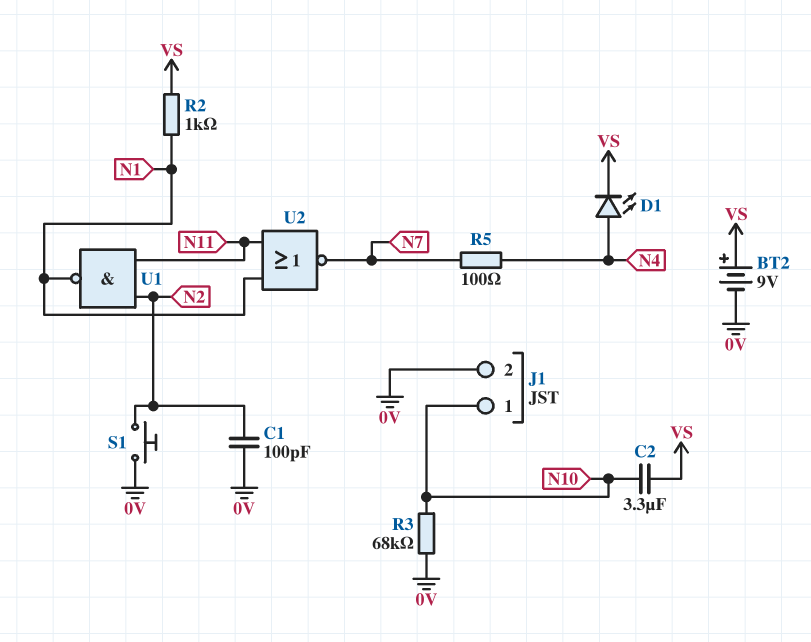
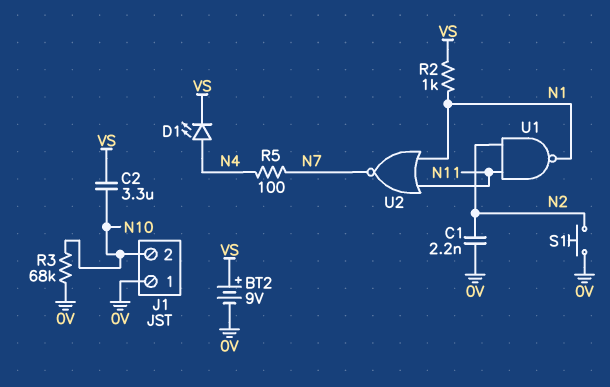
C1: 100pF (0V, N2) -> 2.2nF (0V, N2)
J1 pin 1: N10 -> 0V
J1 pin 2: 0V -> N10

